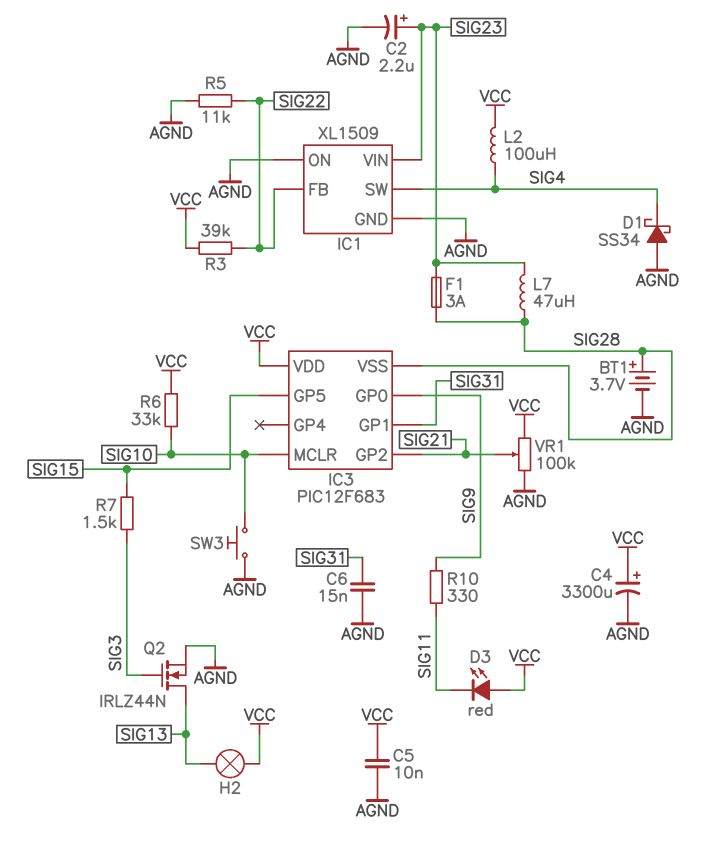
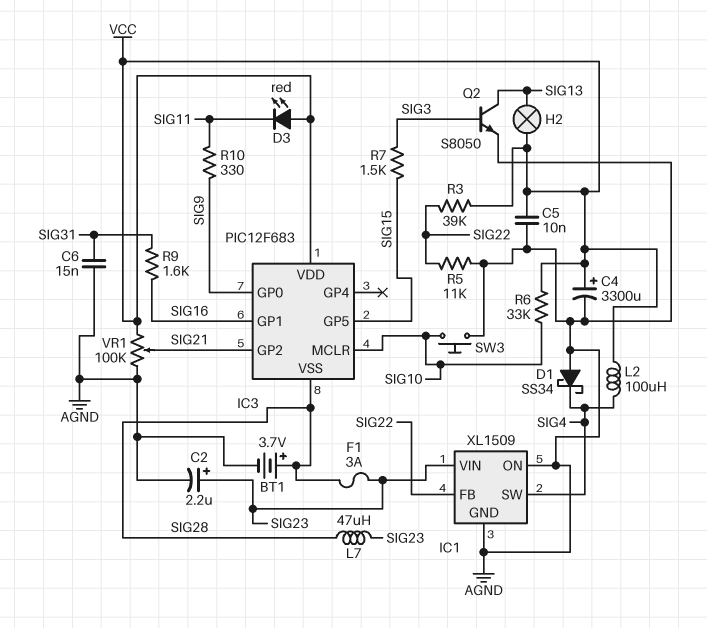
IC3 pin GP1: SIG31 -> SIG16
Q2: NMOS IRLZ44N (G SIG3, D SIG13, S AGND) -> NPN S8050 (B SIG3, C SIG13, E AGND)
R9: none -> 1.6k (SIG16, SIG31)

